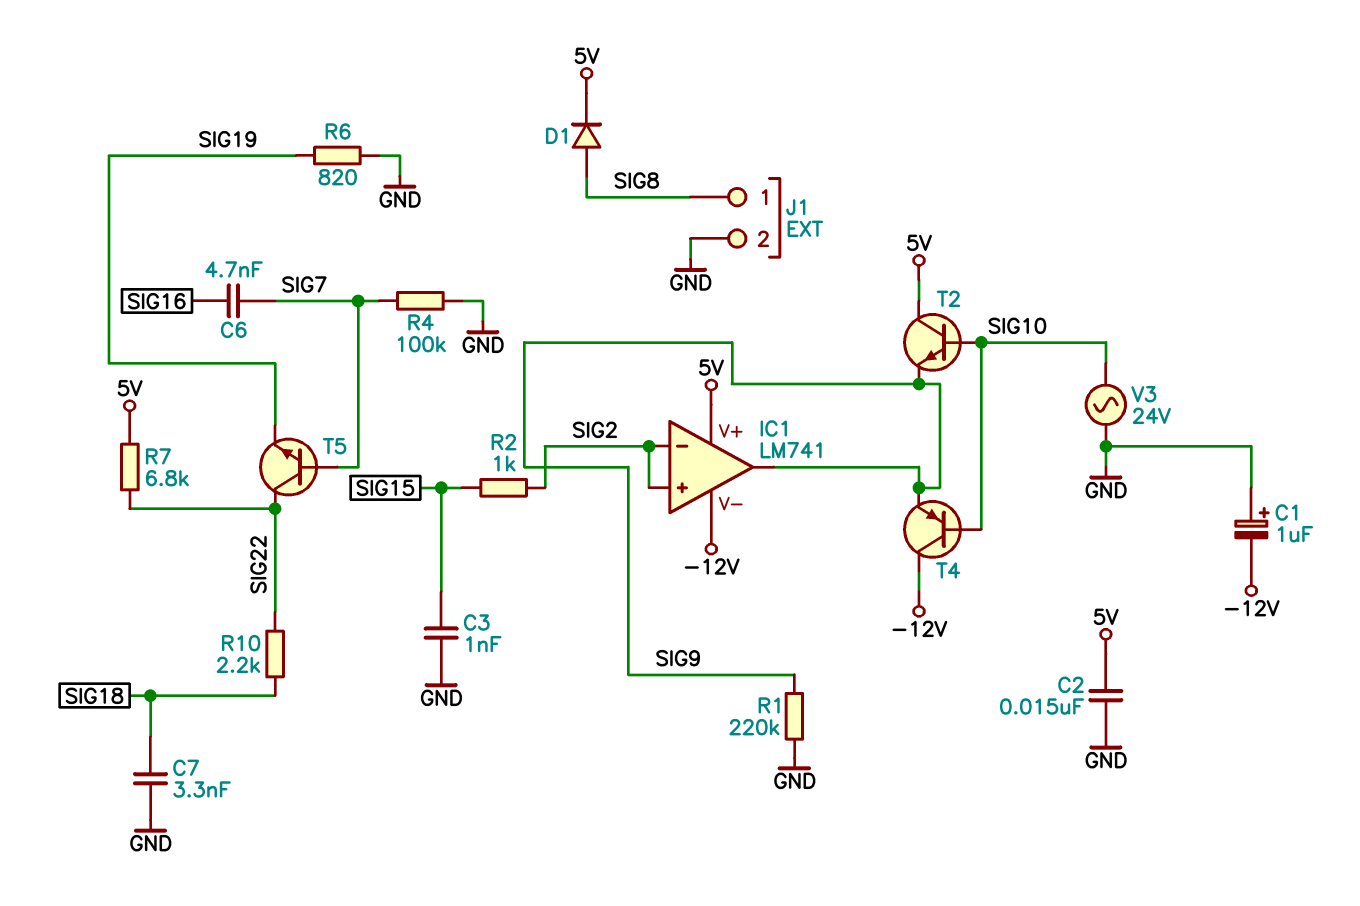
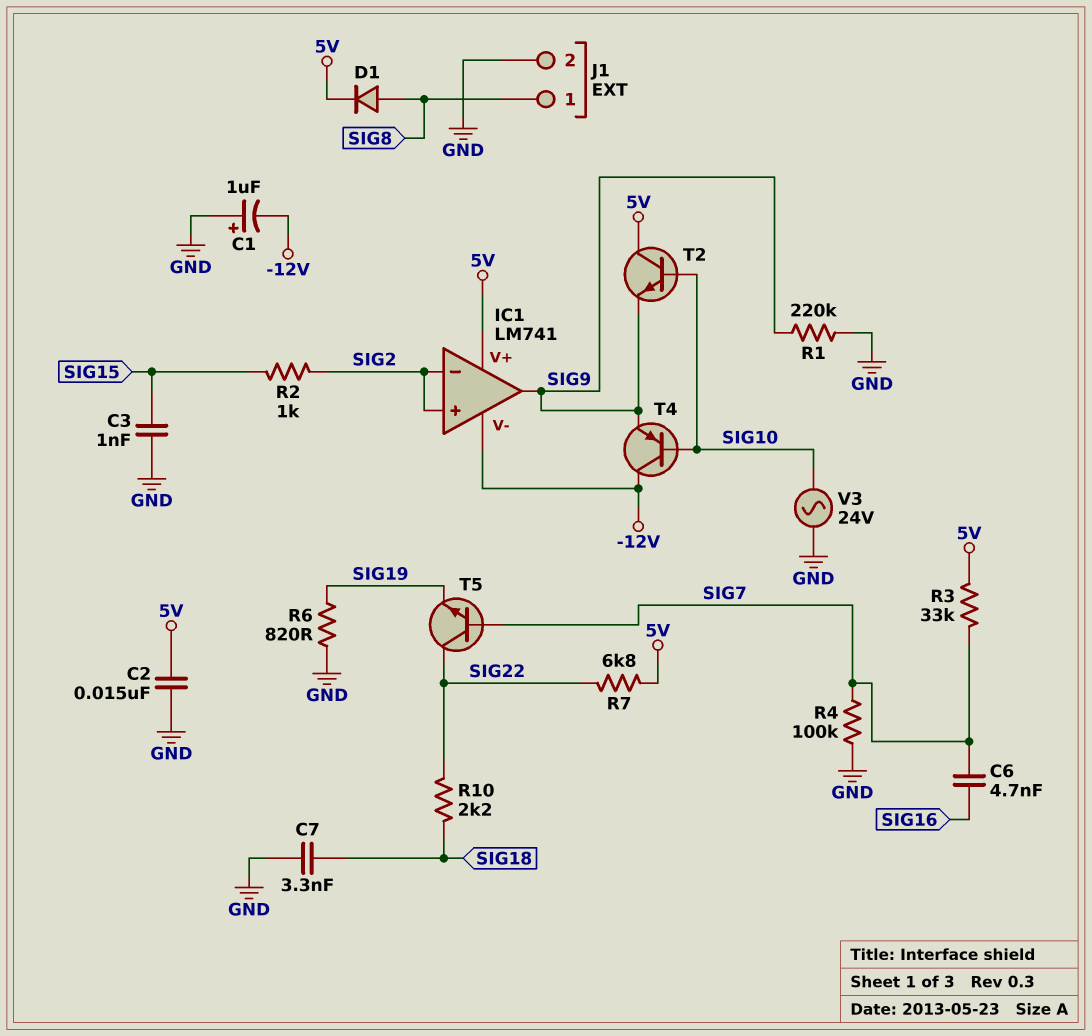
R3: none -> 33k (5V, SIG7)

